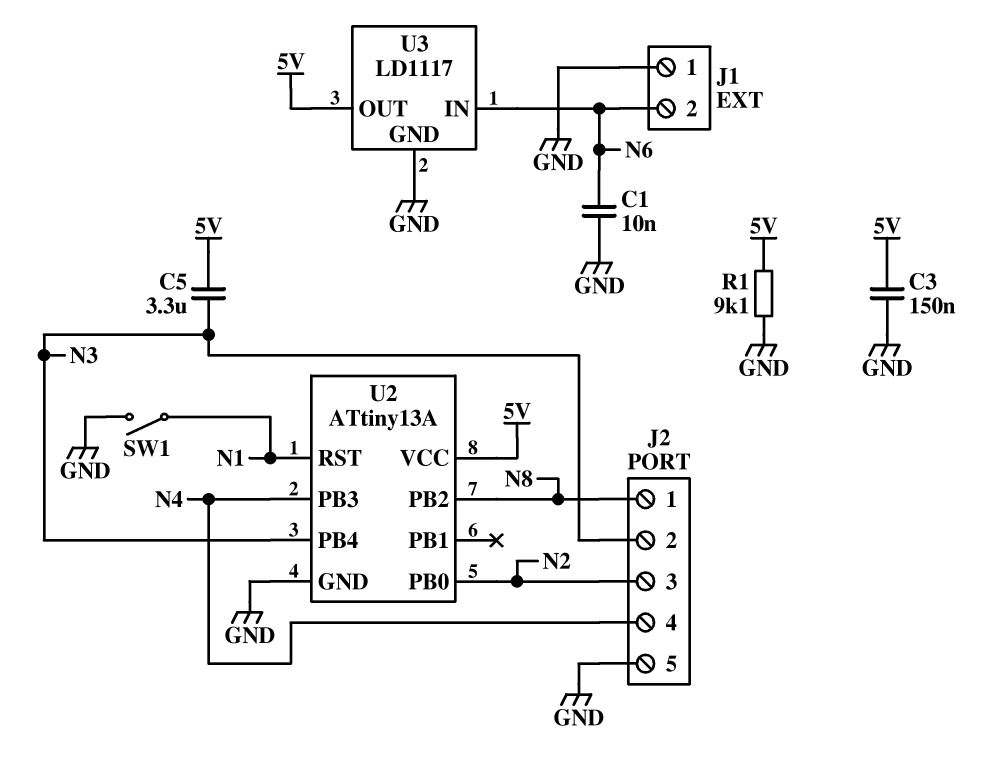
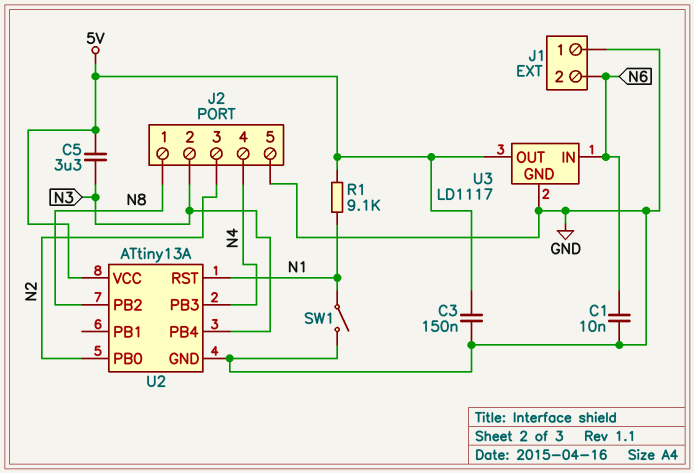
R1: 9.1k (5V, GND) -> 9.1k (5V, N1)

